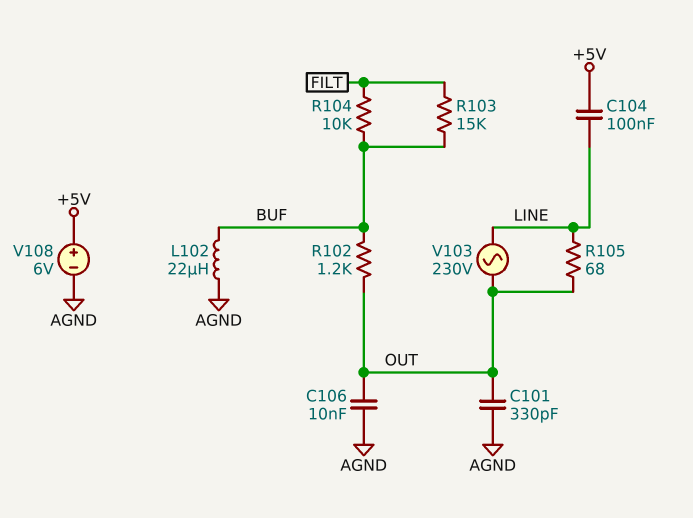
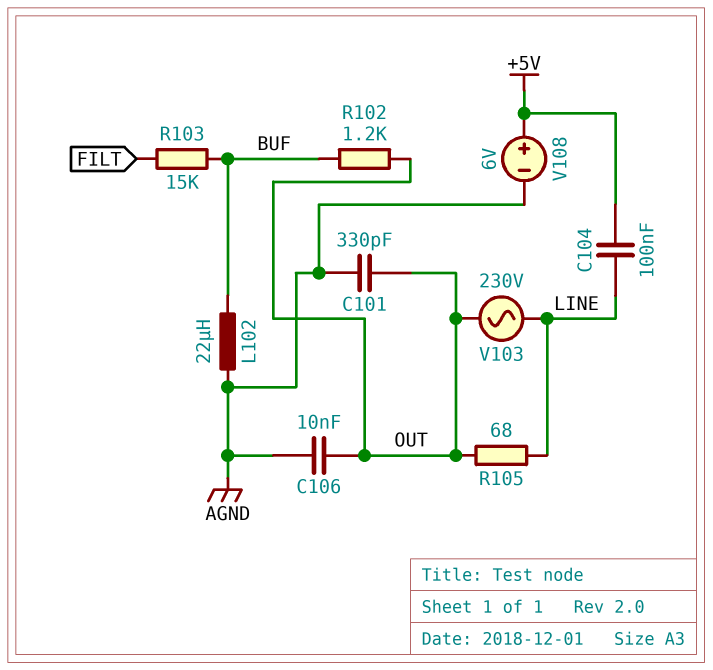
R104: 10k (BUF, FILT) -> none

